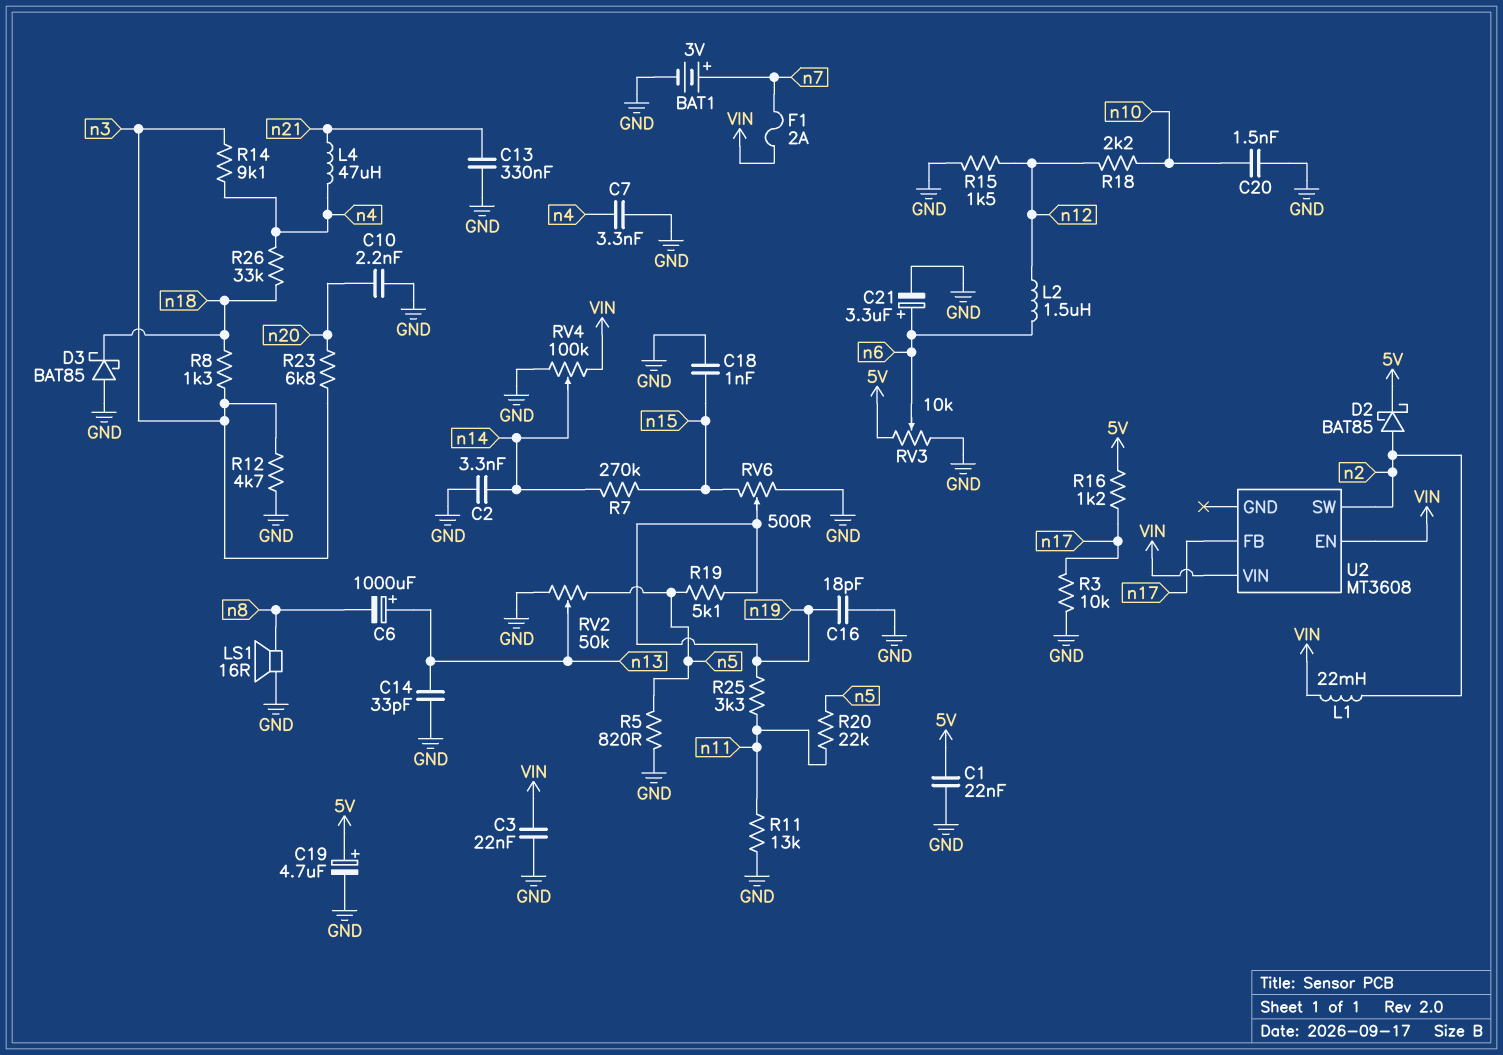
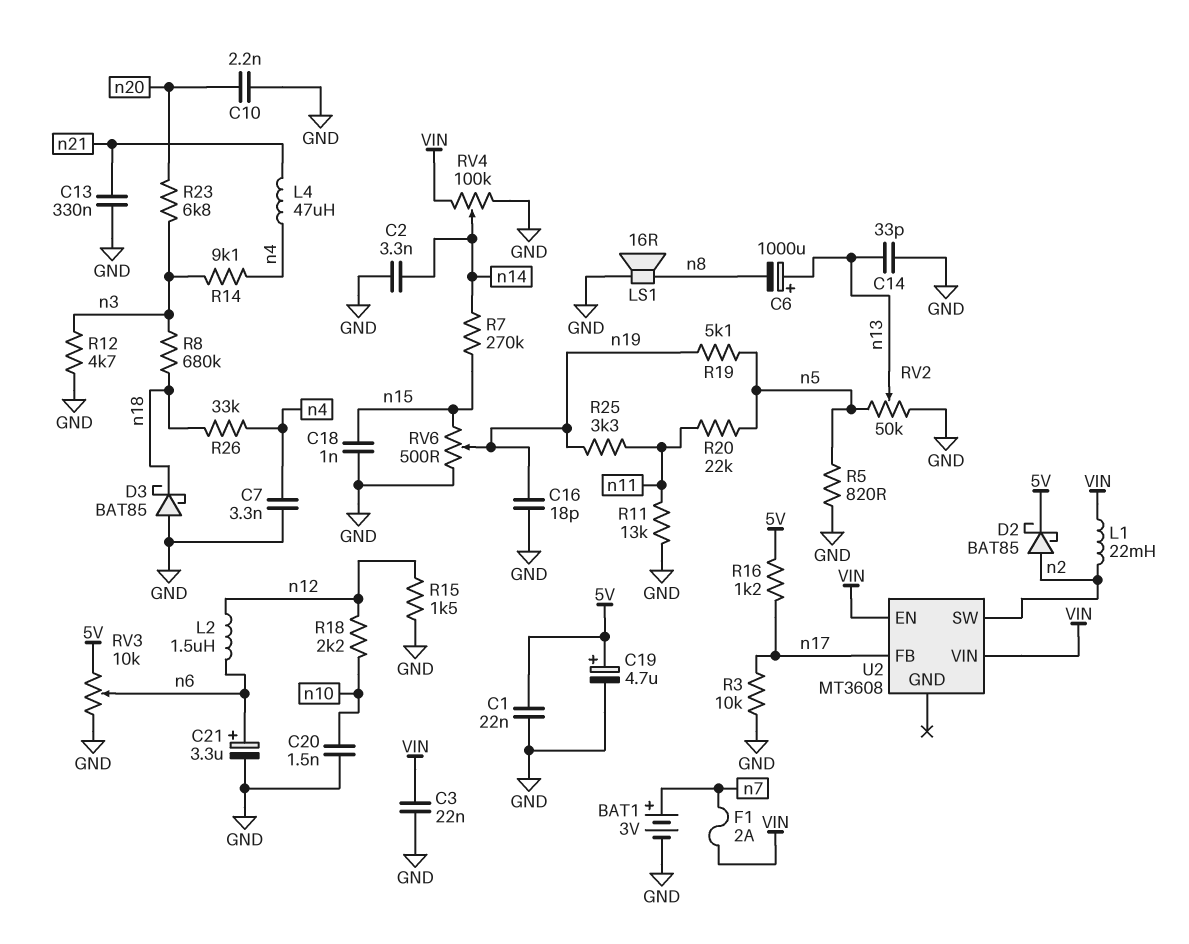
R8: 1.3k (n3, n18) -> 680k (n3, n18)

